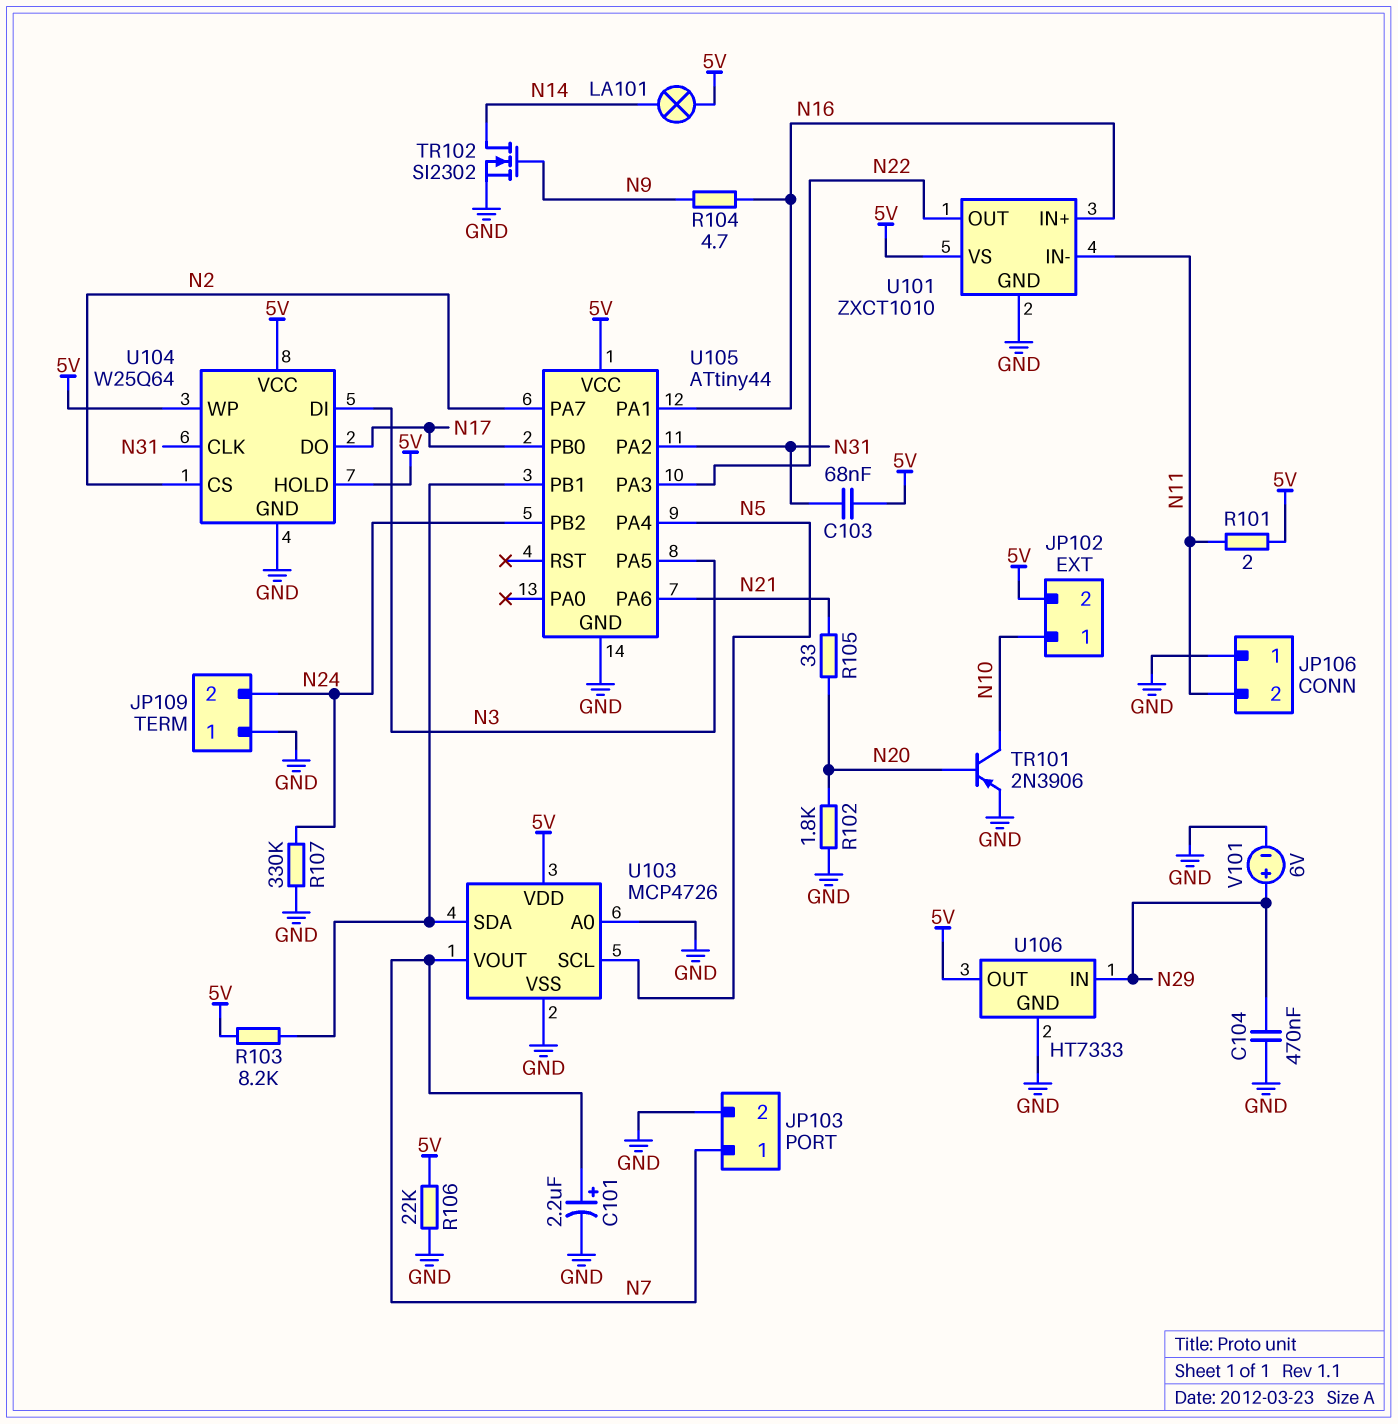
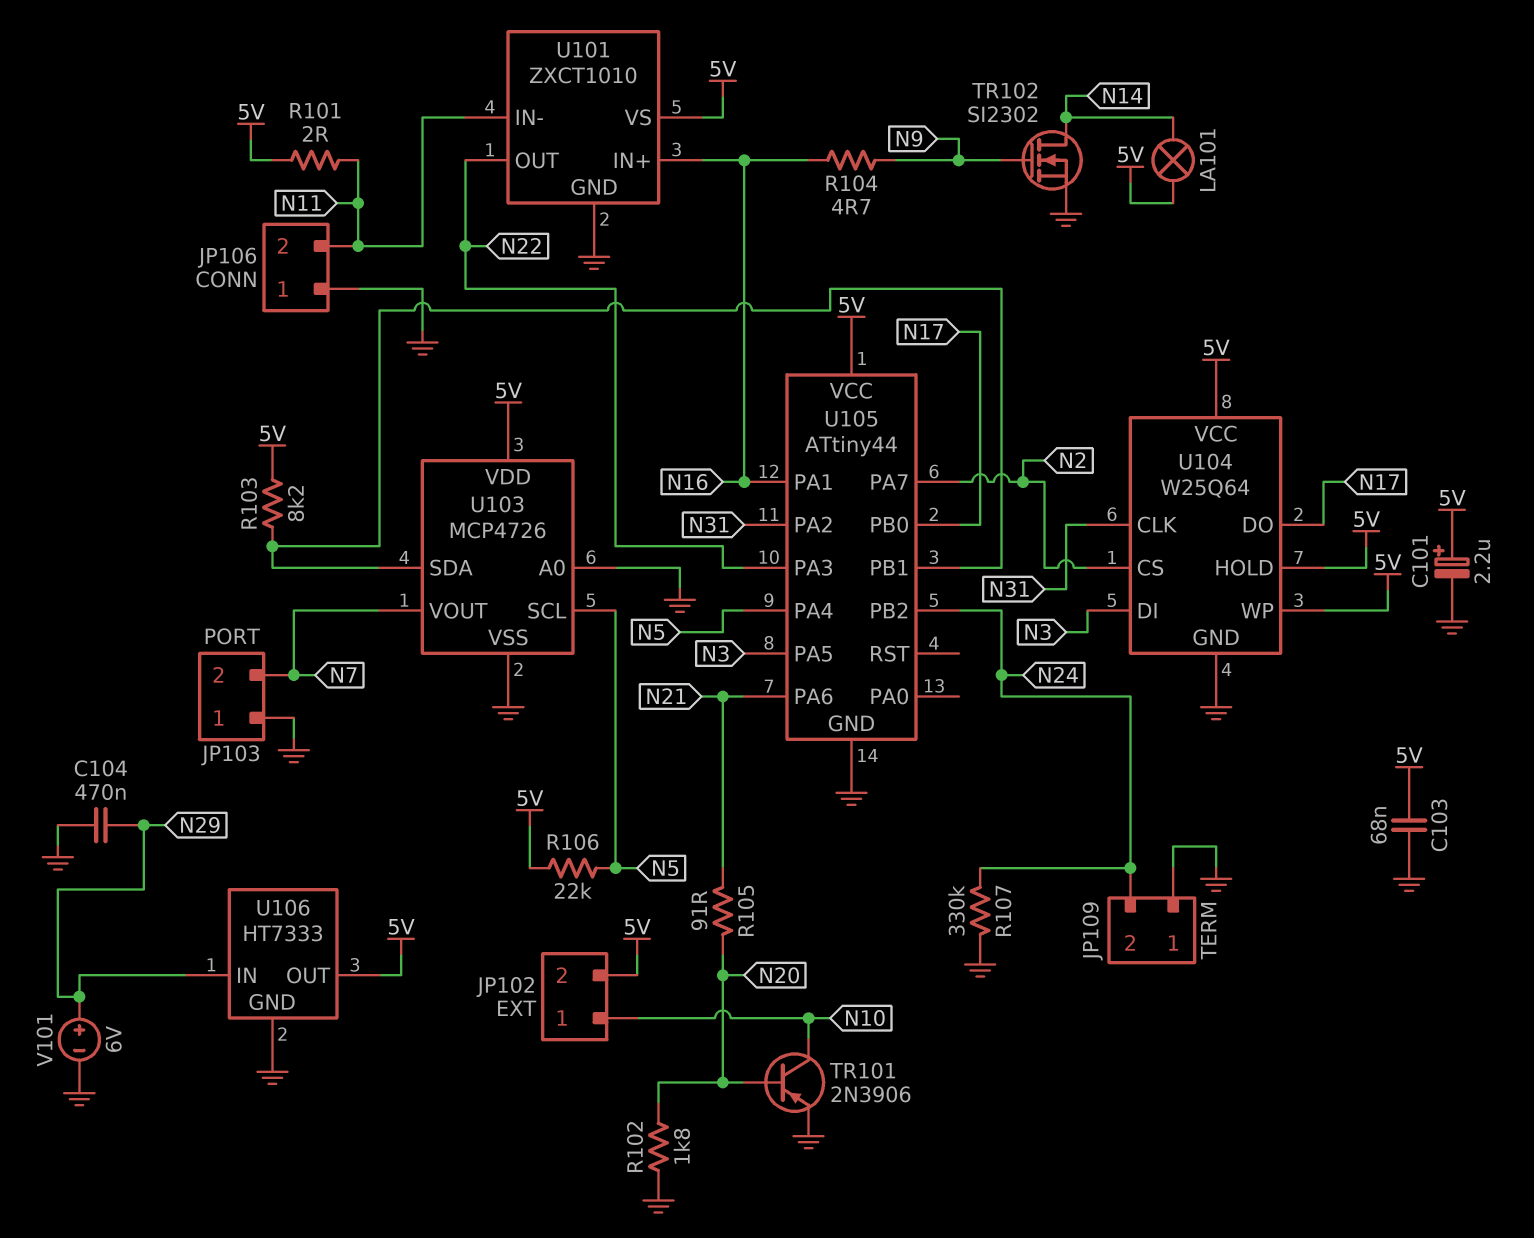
C101: 2.2uF (plus N7, minus GND) -> 2.2uF (plus 5V, minus GND)
C103: 68nF (5V, N31) -> 68nF (5V, GND)
JP103 pin 1: N7 -> GND
JP103 pin 2: GND -> N7
R105: 33 (N20, N21) -> 91 (N20, N21)
R106: 22k (5V, GND) -> 22k (5V, N5)

